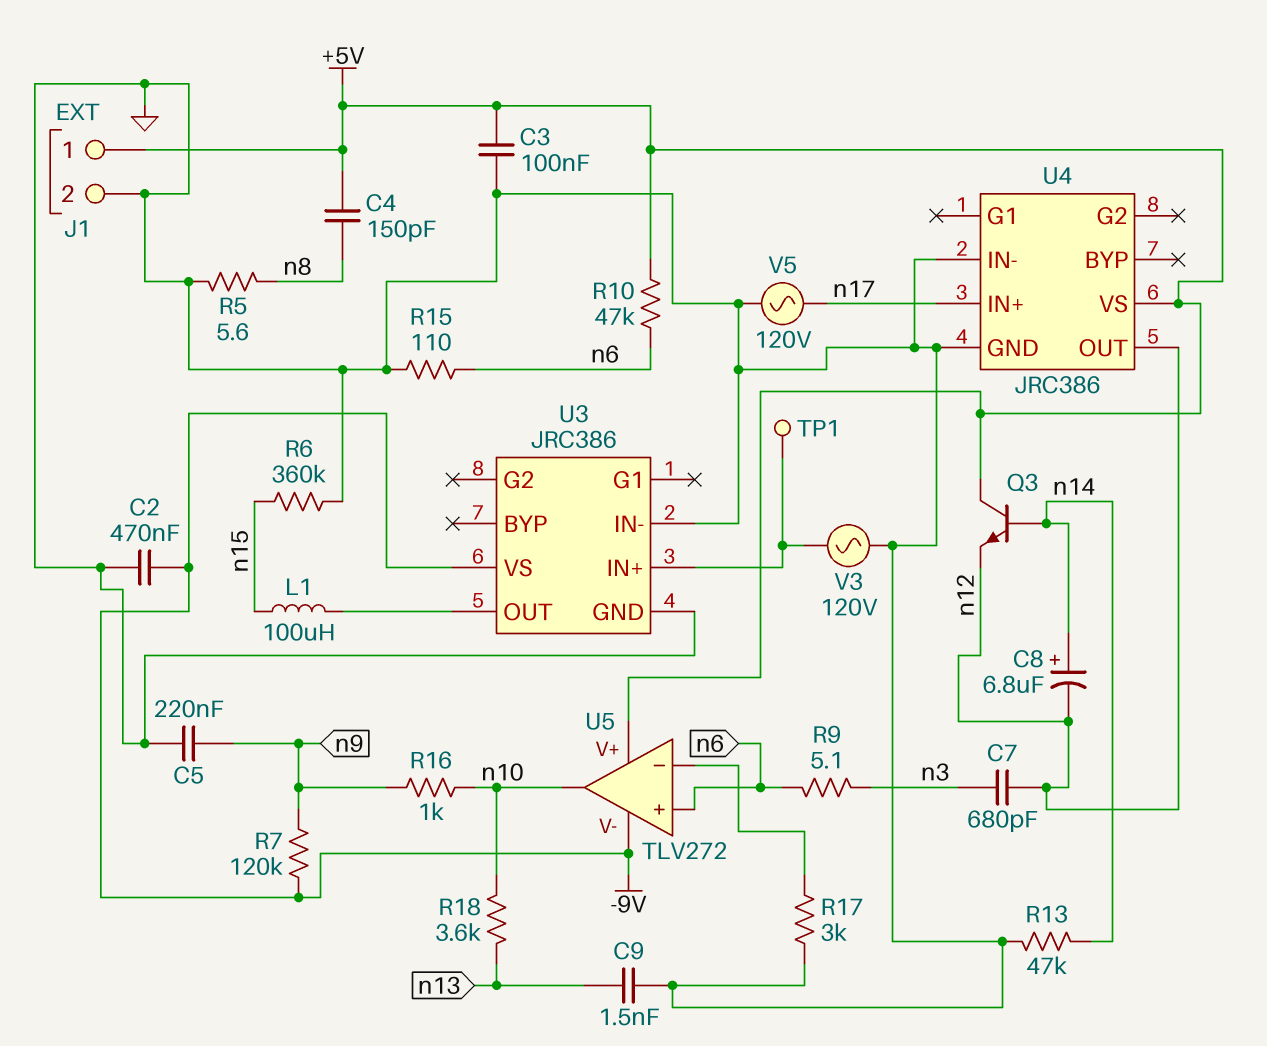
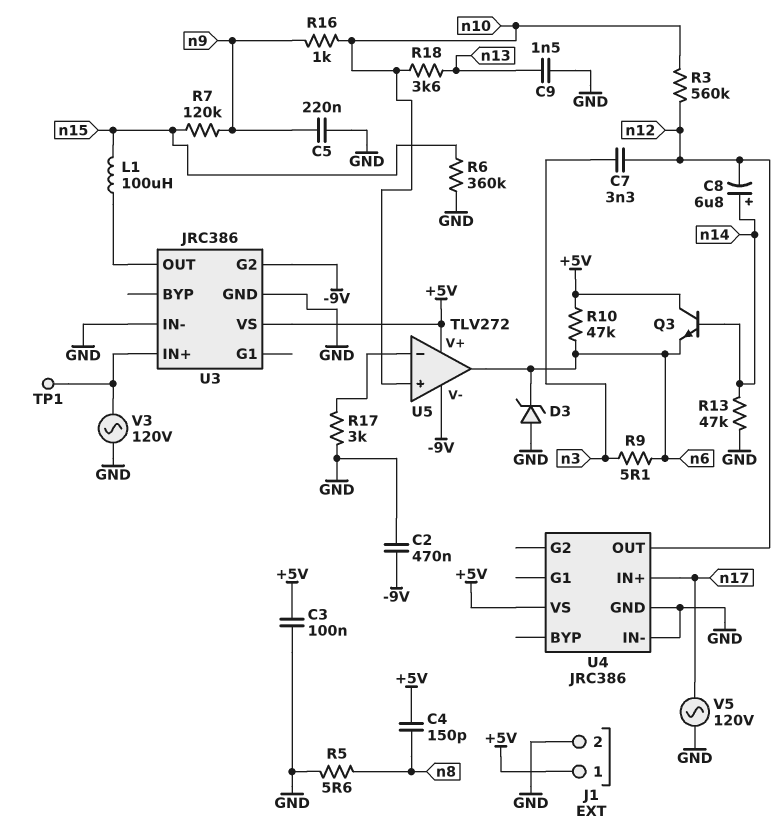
C7: 680pF (n3, n12) -> 3.3nF (n3, n12)
D3: none -> zener (A GND, K n6)
Q3: NPN (B n14, C +5V, E n12) -> NPN (B n14, C +5V, E n6)
R3: none -> 560k (n10, n12)
R7: 120k (-9V, n9) -> 120k (n9, n15)
R15: 110 (GND, n6) -> none
U3 pin G2: none -> -9V
U3 pin VS: -9V -> +5V
U5 pin in+: n6 -> n10
U5 pin out: n10 -> n6

